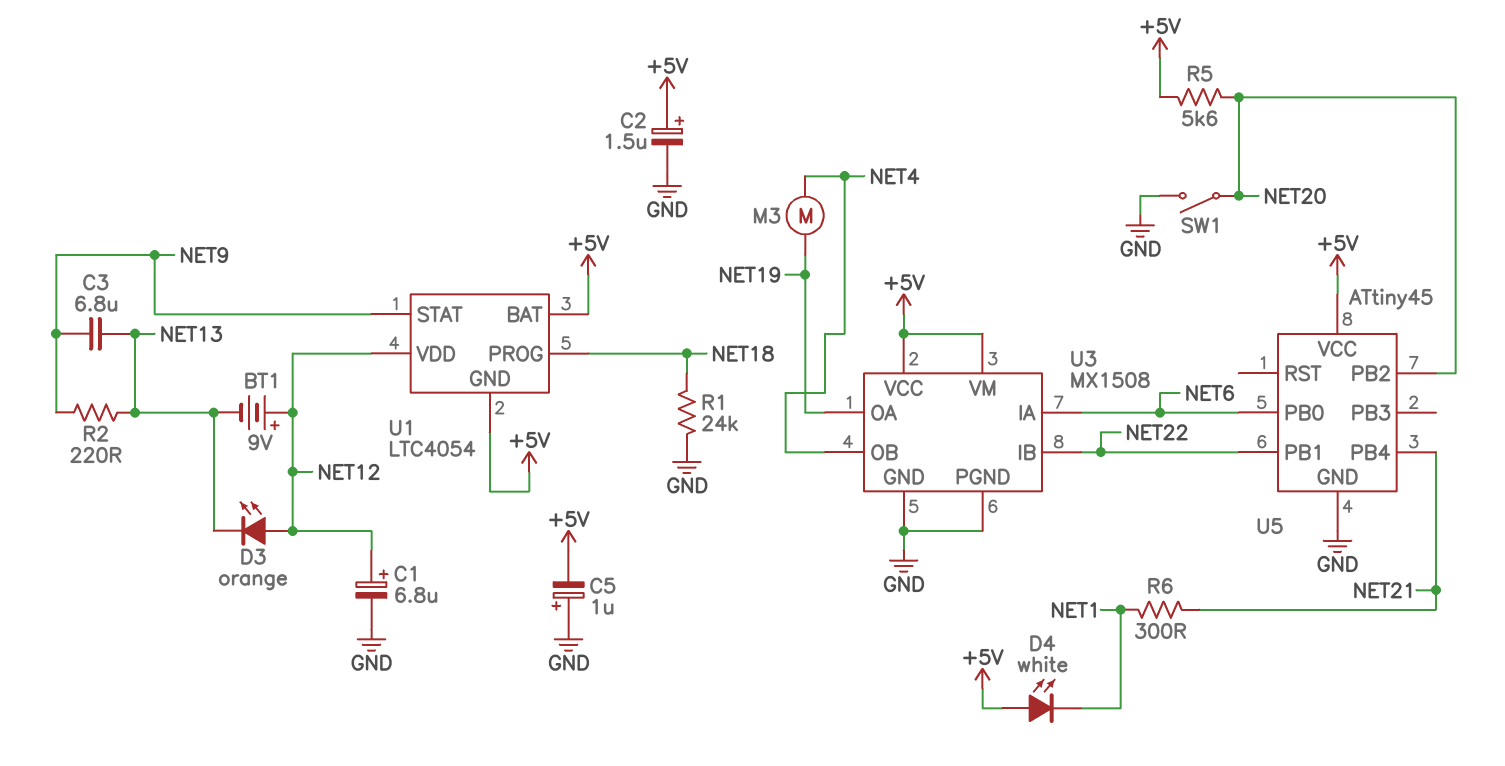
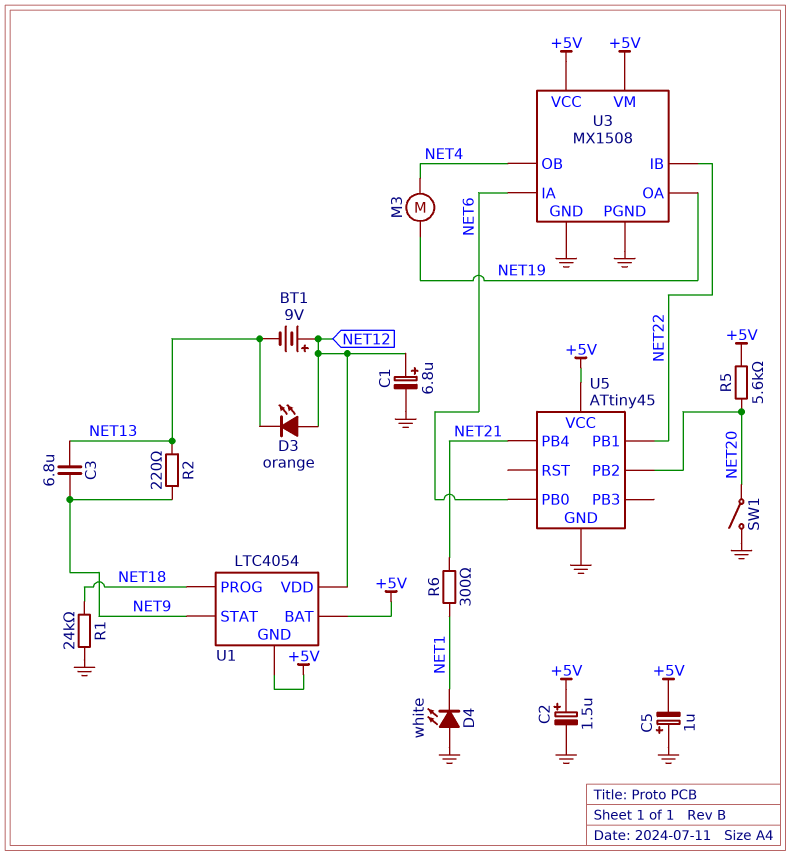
D4: LED white (A +5V, K NET1) -> LED white (A GND, K NET1)

